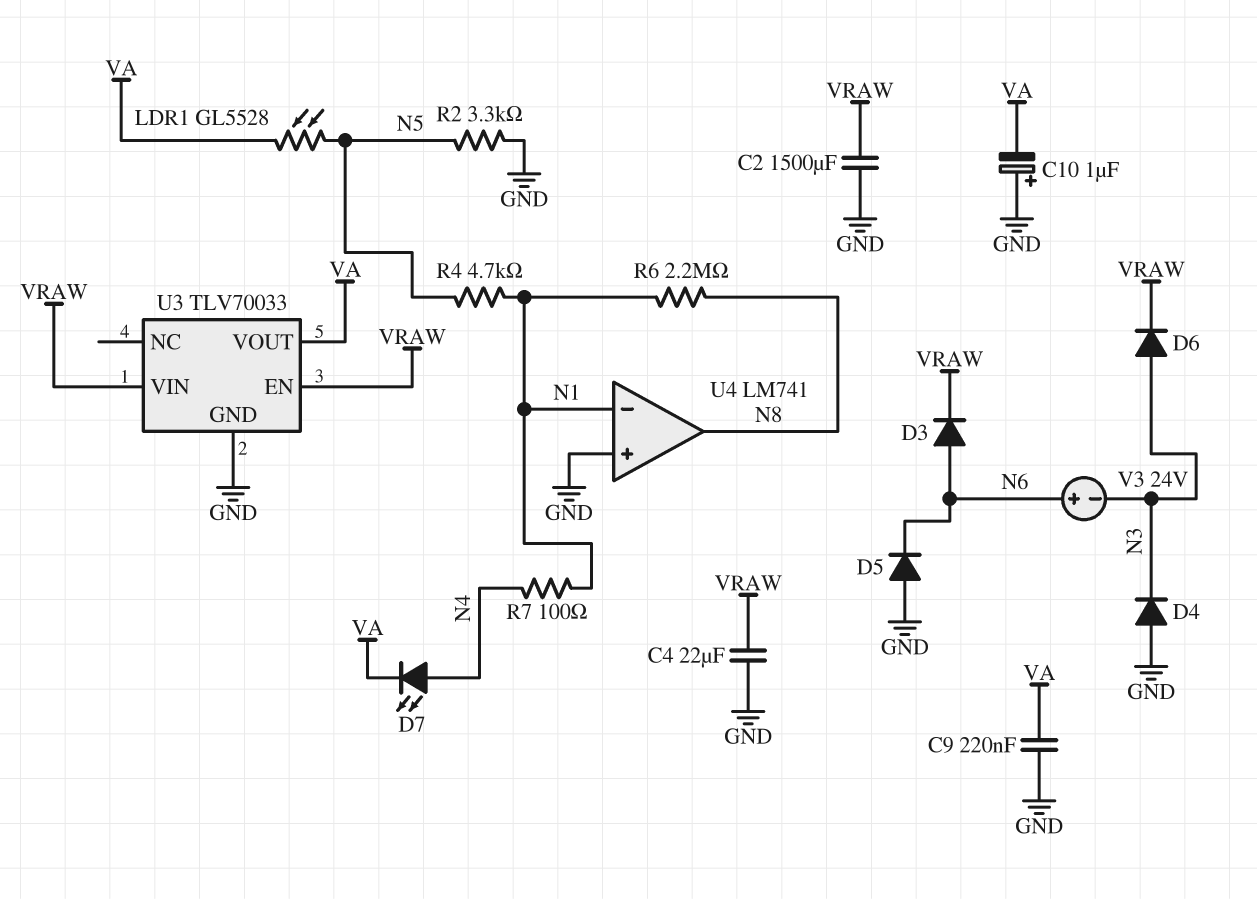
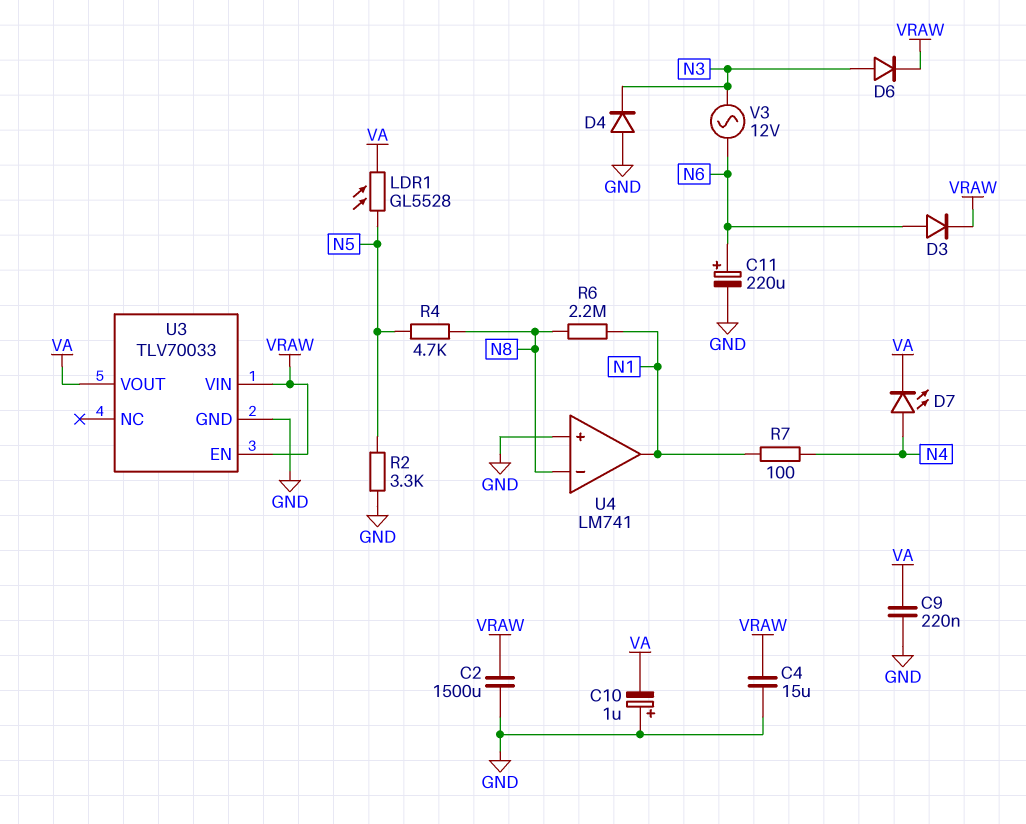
C4: 22uF (GND, VRAW) -> 15uF (GND, VRAW)
C11: none -> 220uF (plus N6, minus GND)
D5: diode (A GND, K N6) -> none
R4: 4.7k (N1, N5) -> 4.7k (N5, N8)
U4 pin in-: N1 -> N8
U4 pin out: N8 -> N1
V3: 24V (plus N6, minus N3) -> AC 12V (N3, N6)

